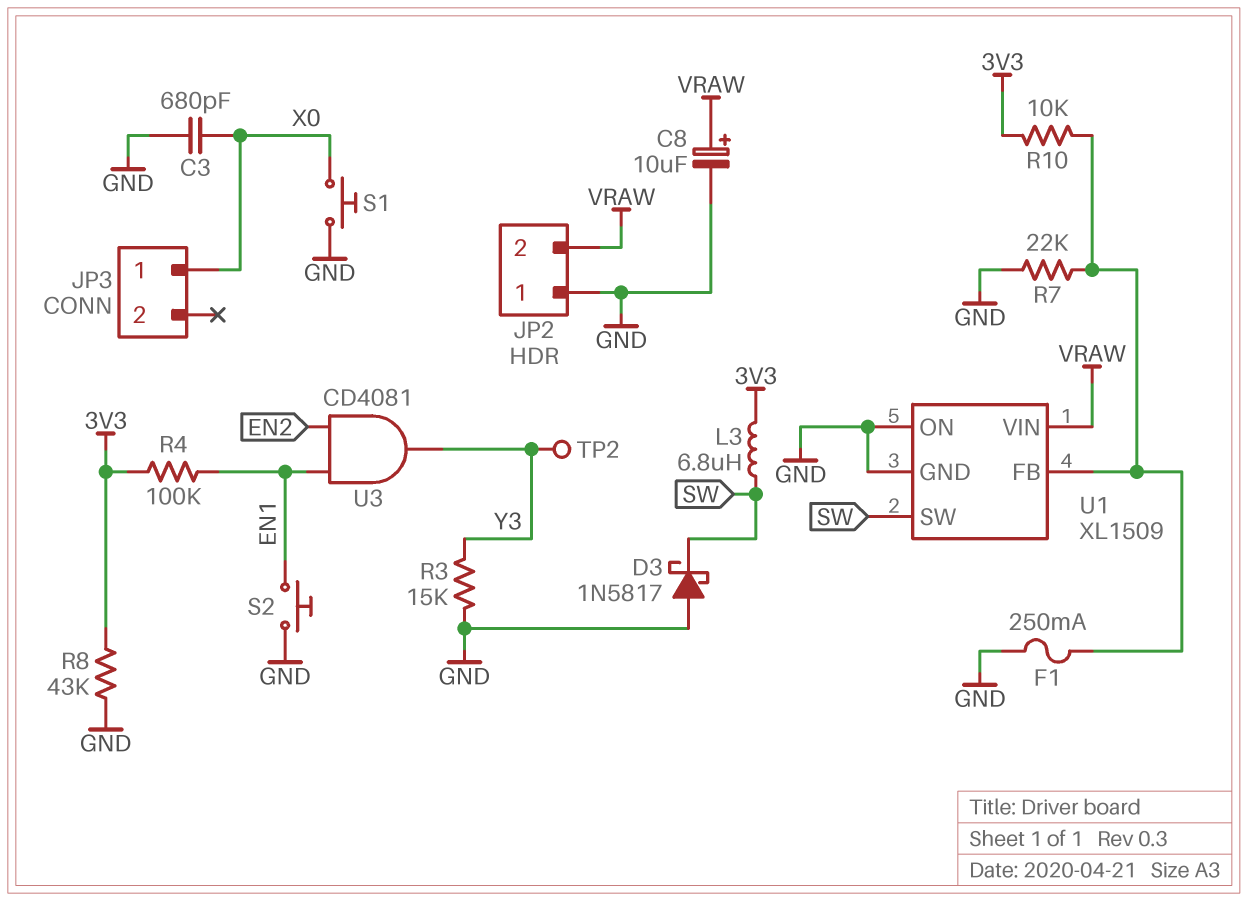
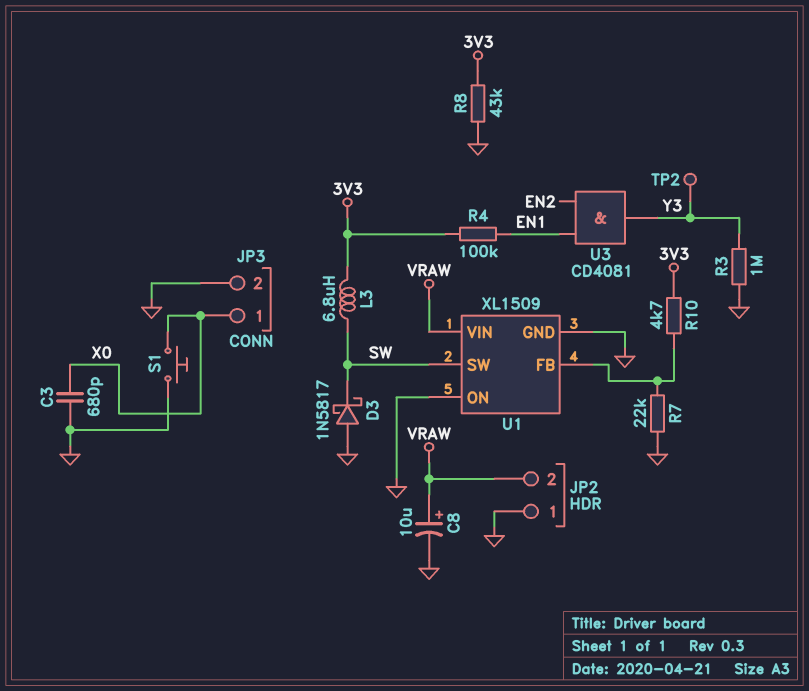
F1: 250mA (GND, U1/FB) -> none
JP3 pin 2: none -> GND
R3: 15k (GND, Y3) -> 1M (GND, Y3)
R10: 10k (3V3, U1/FB) -> 4.7k (3V3, U1/FB)
S2: button (EN1, GND) -> none

